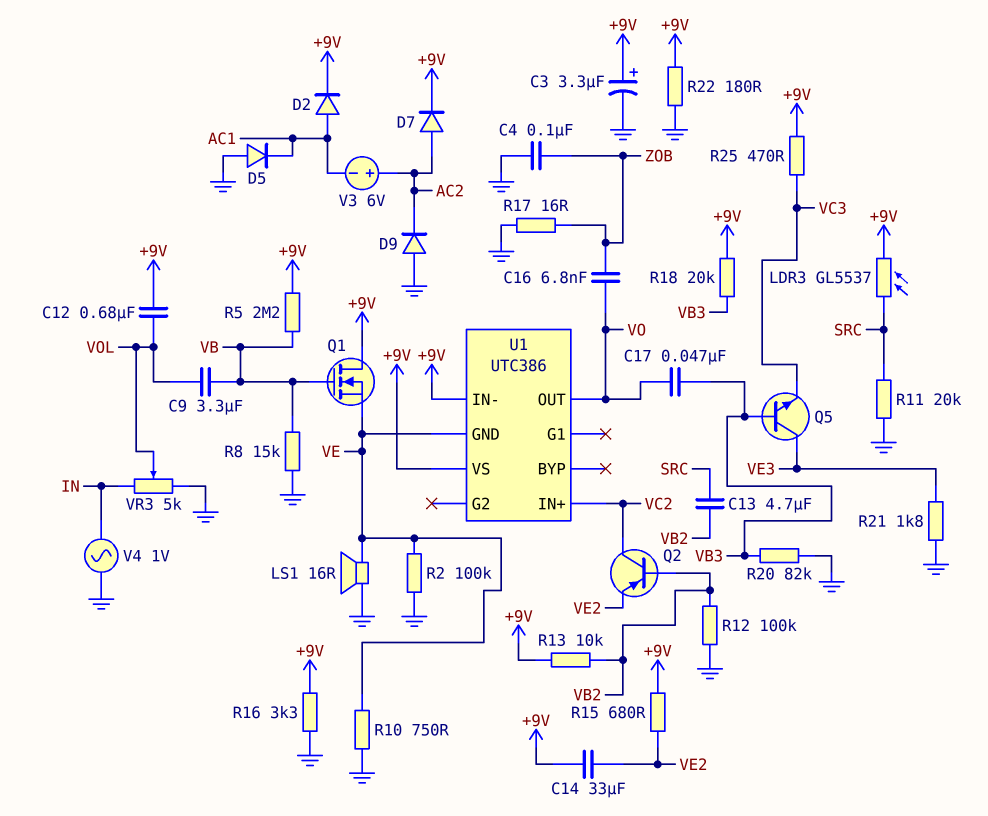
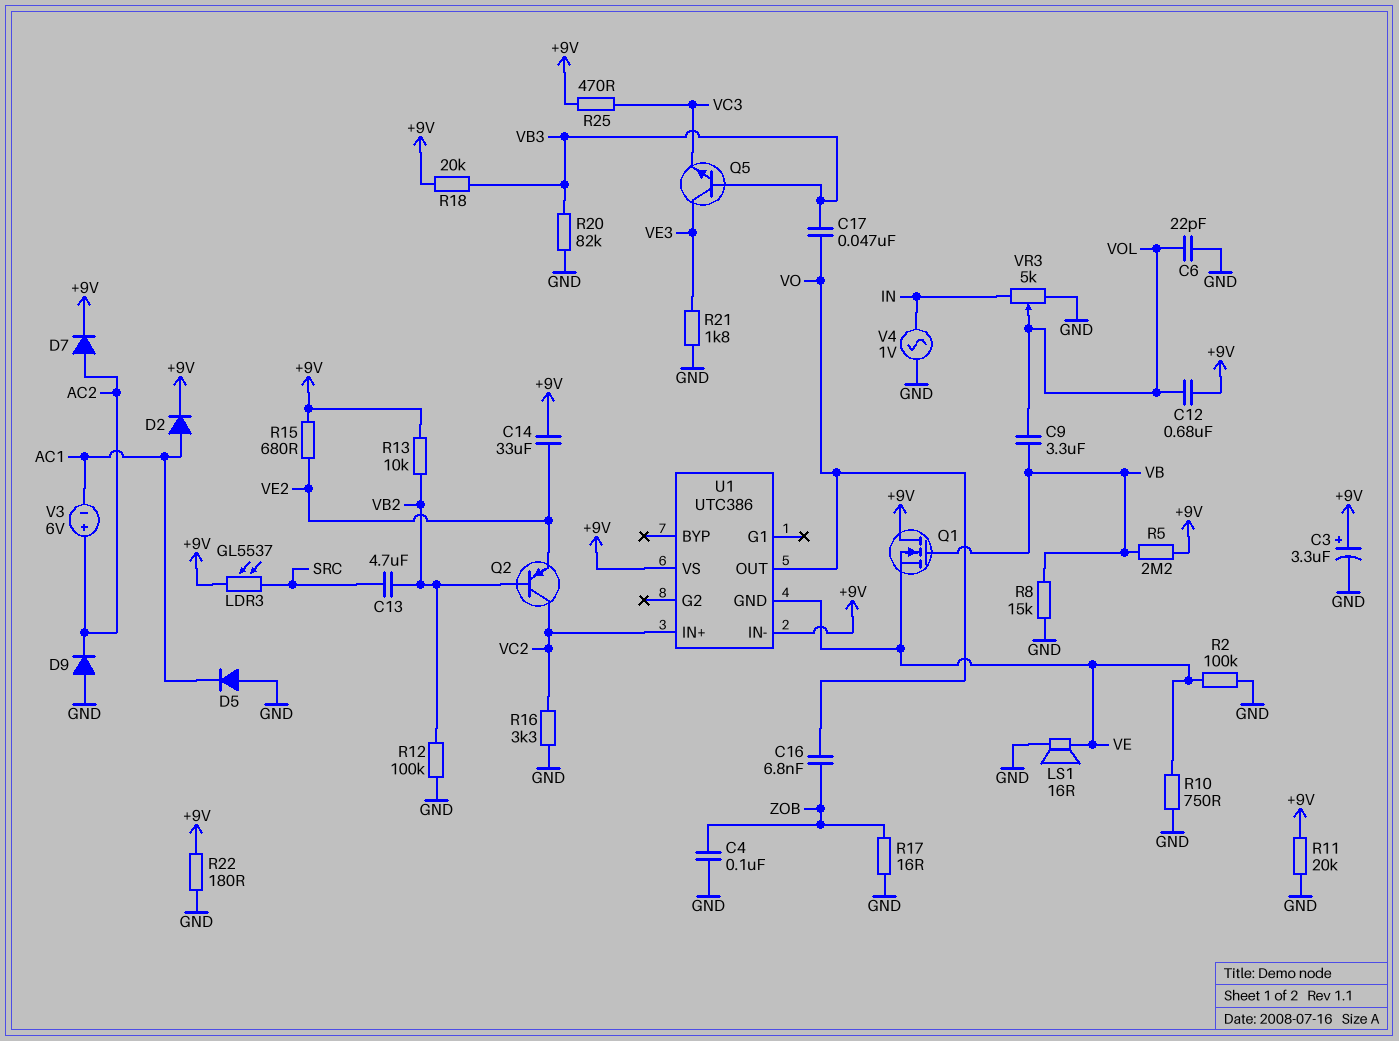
C6: none -> 22pF (GND, VOL)
R11: 20k (GND, SRC) -> 20k (+9V, GND)
R16: 3.3k (+9V, GND) -> 3.3k (GND, VC2)

